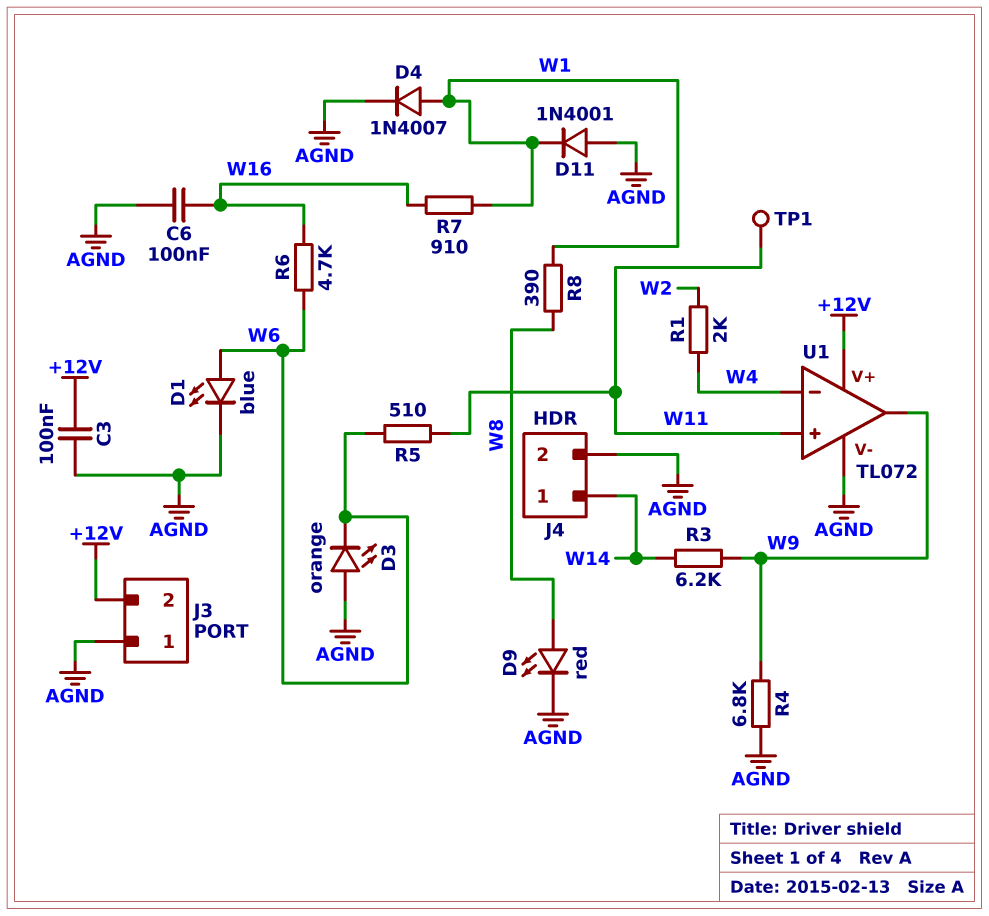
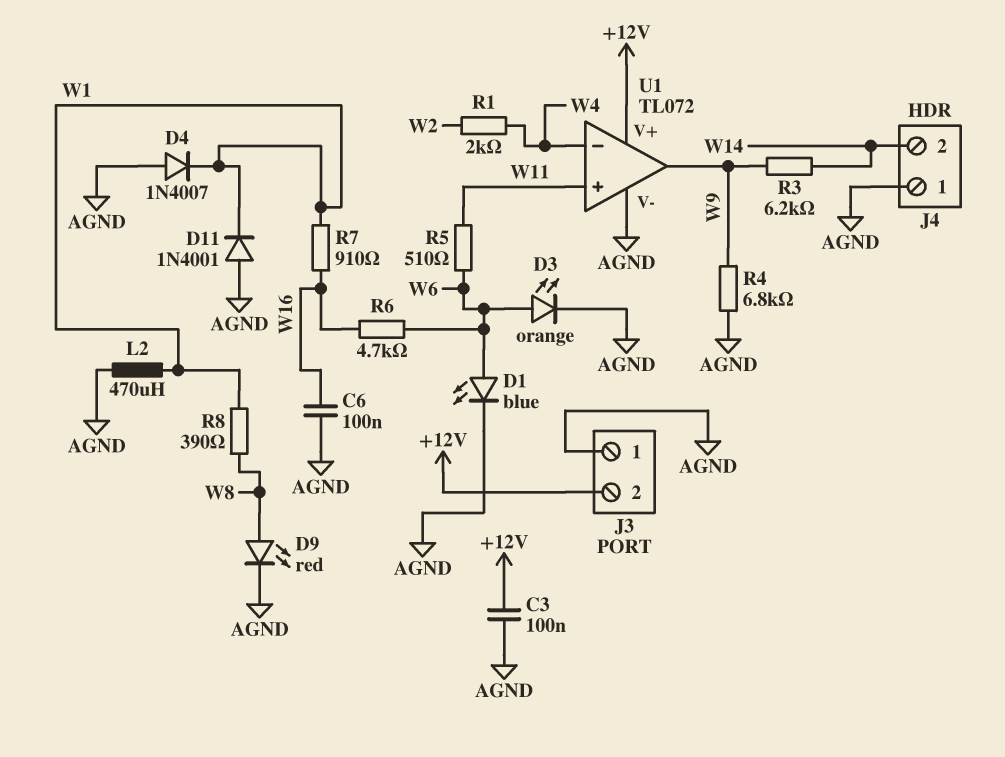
D3: LED orange (A AGND, K W6) -> LED orange (A W6, K AGND)
D4: diode 1N4007 (A W1, K AGND) -> diode 1N4007 (A AGND, K W1)
J4 pin 1: W14 -> AGND
J4 pin 2: AGND -> W14
L2: none -> 470uH (AGND, W1)
TP1: test point (W11) -> none

